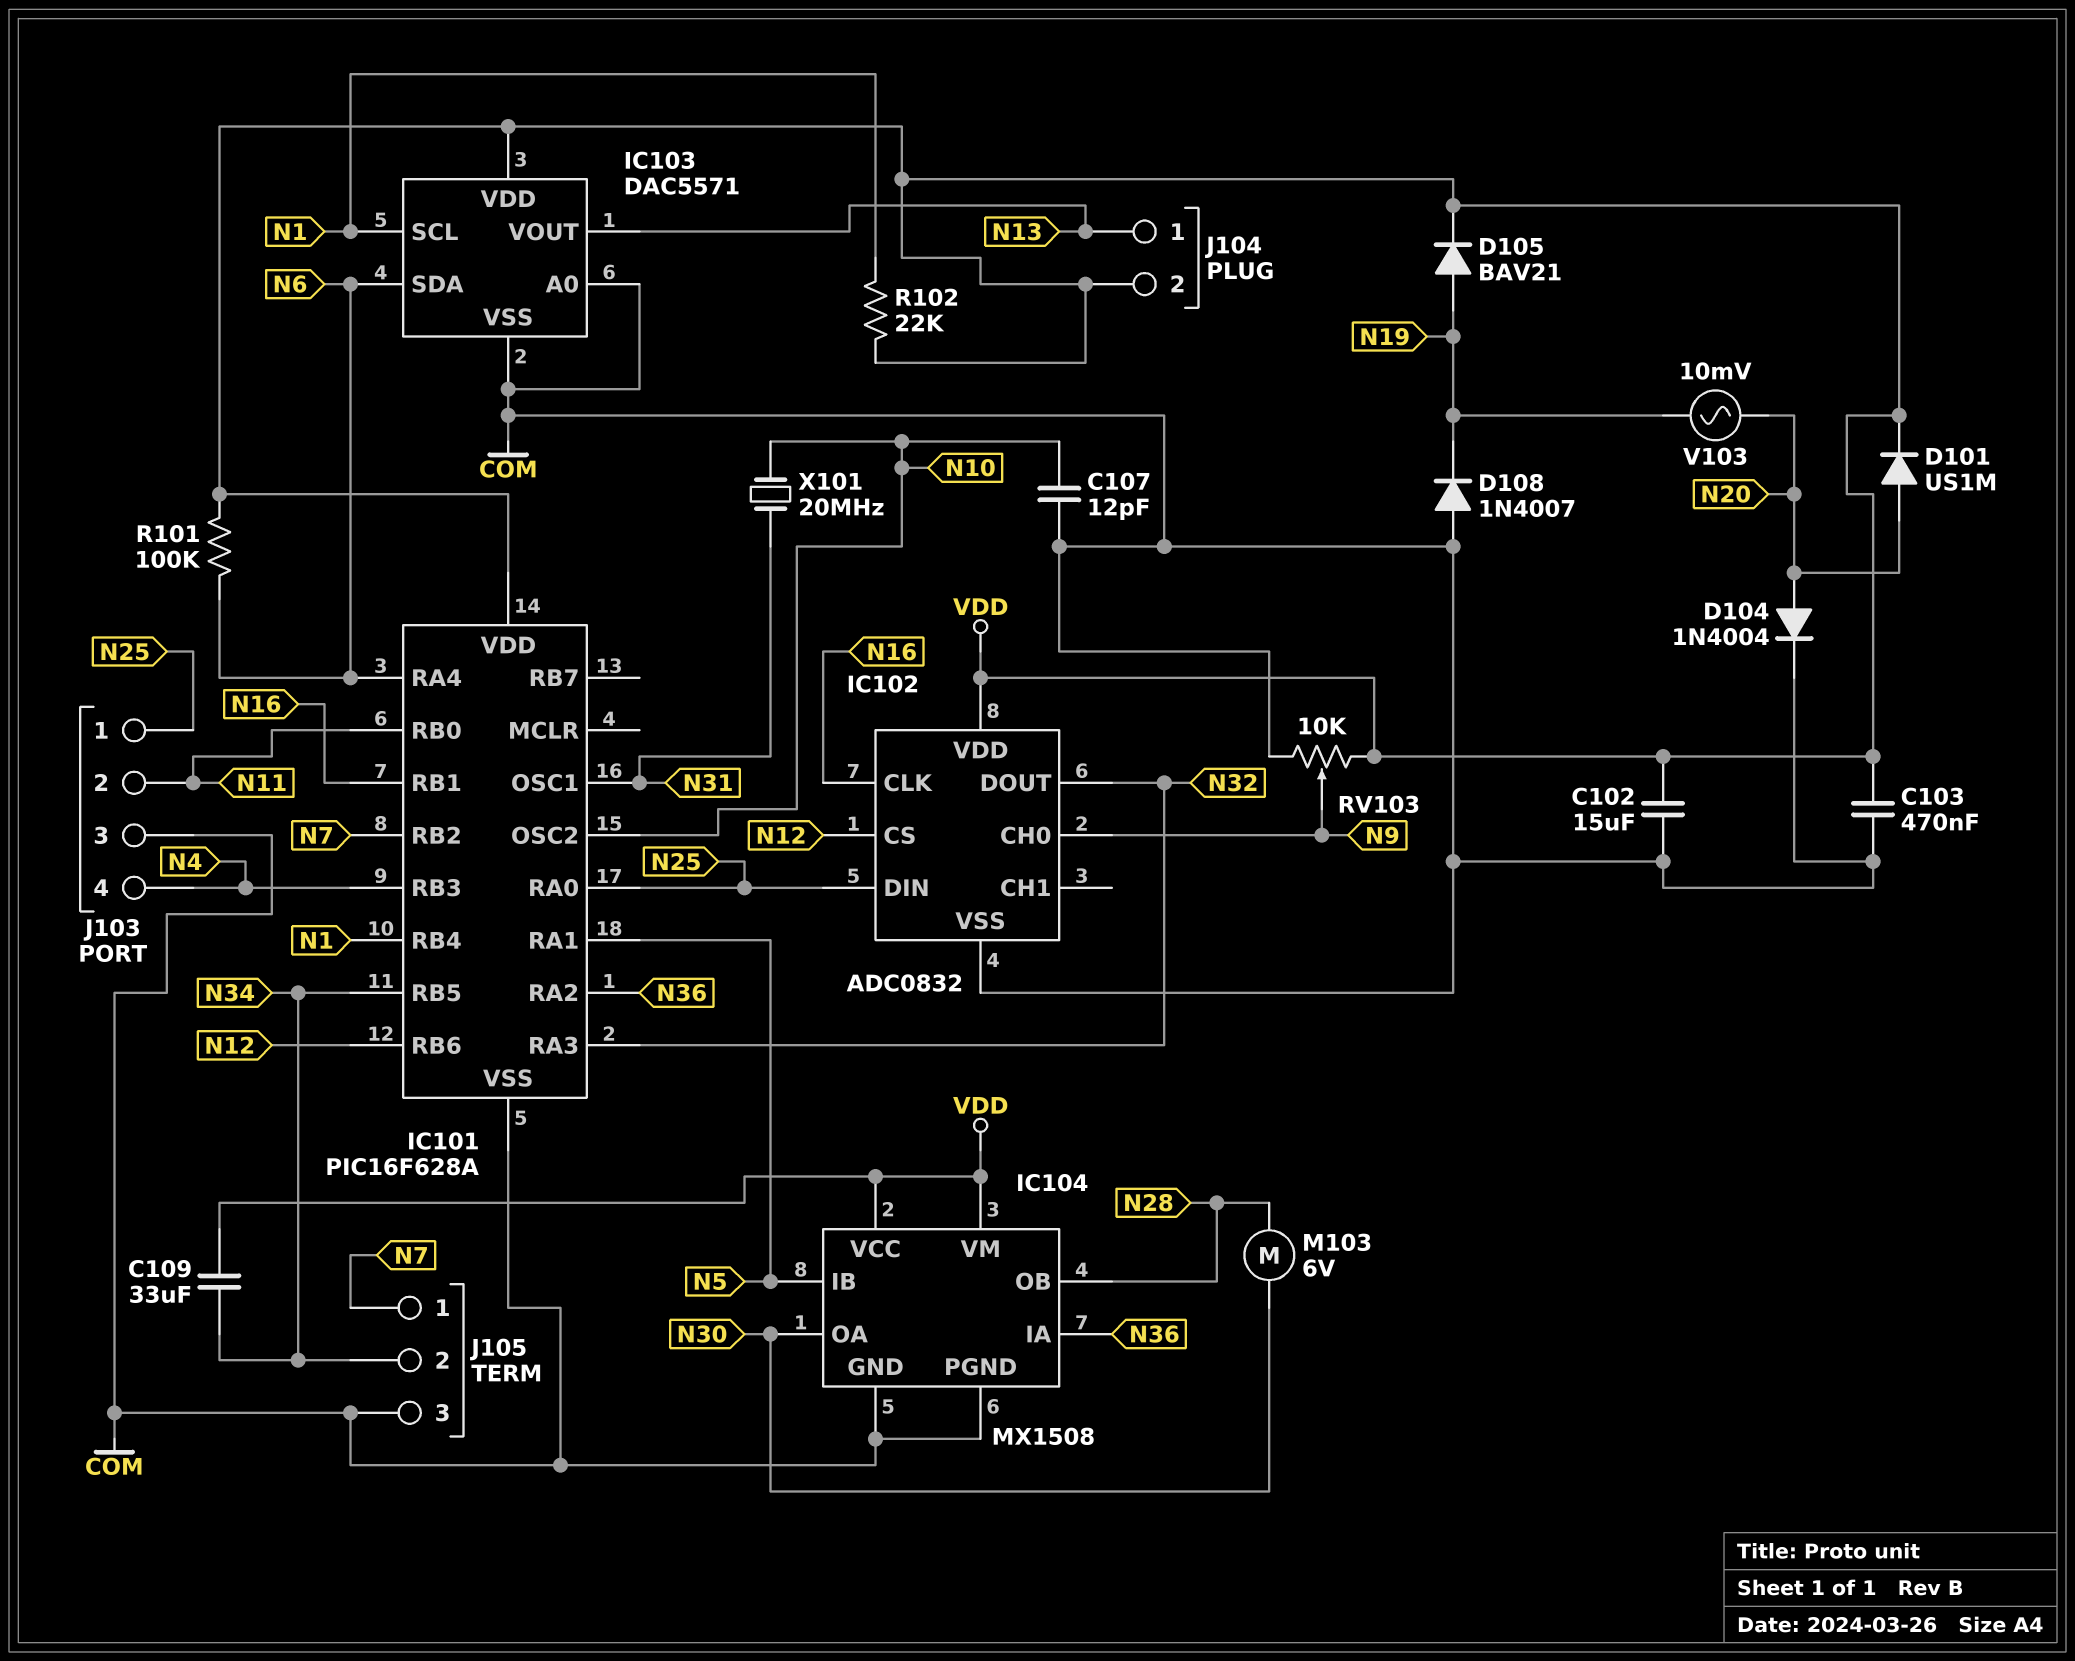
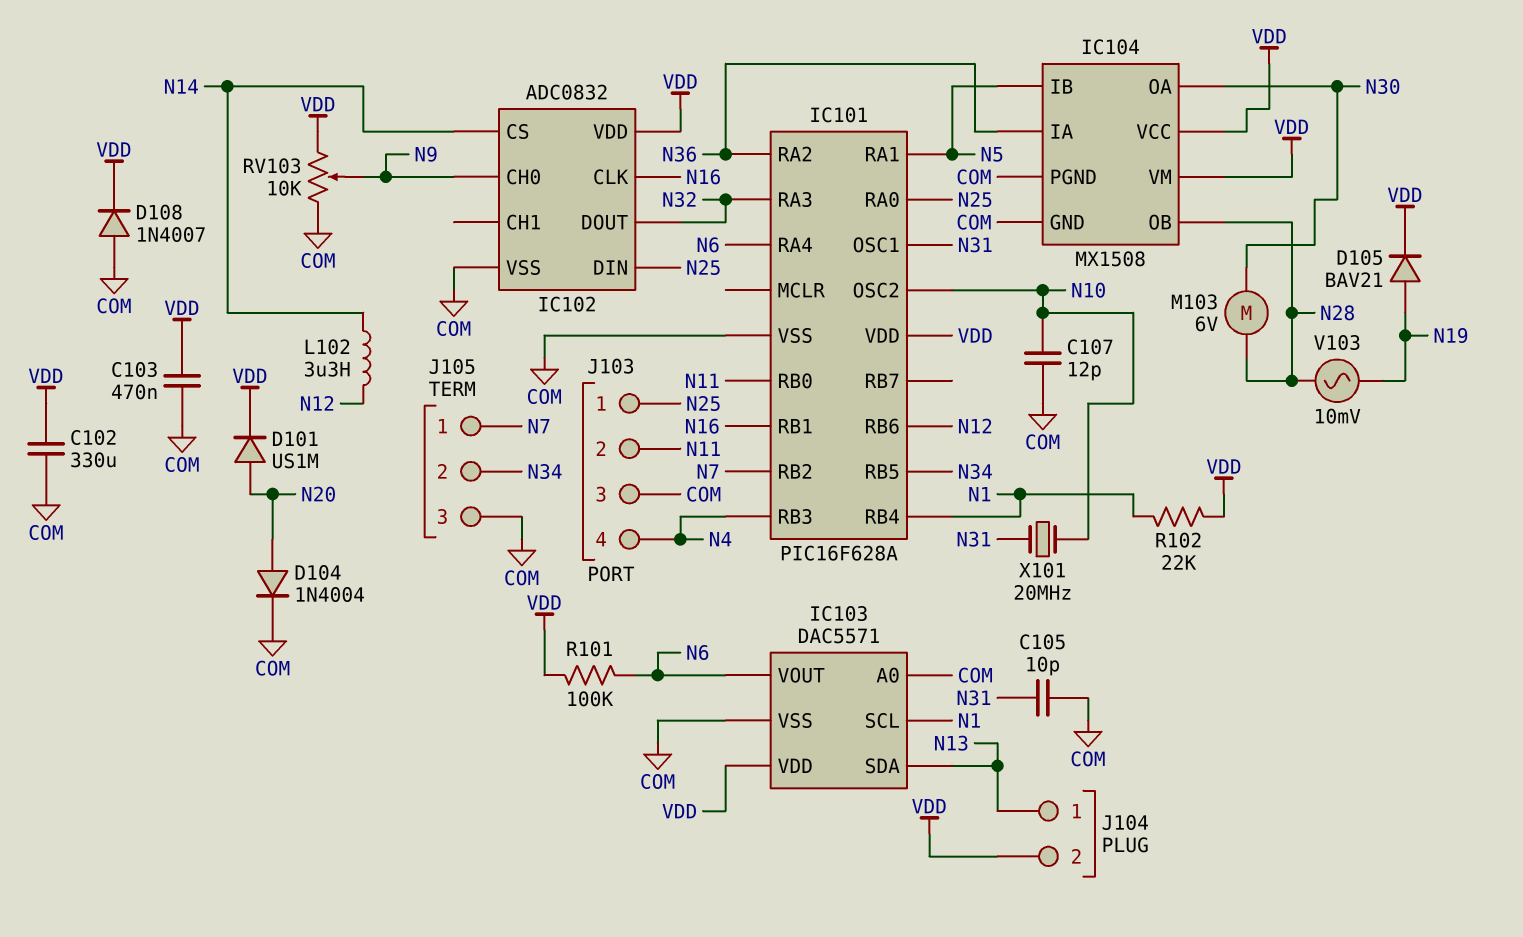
C102: 15uF (COM, VDD) -> 330uF (COM, VDD)
C105: none -> 10pF (COM, N31)
C109: 33uF (N34, VDD) -> none
D108: diode 1N4007 (A COM, K N19) -> diode 1N4007 (A COM, K VDD)
IC102 pin CS: N12 -> N14
IC103 pin SDA: N6 -> N13
IC103 pin VOUT: N13 -> N6
L102: none -> 3.3uH (N12, N14)
V103: AC 10mV (N19, N20) -> AC 10mV (N19, N28)

